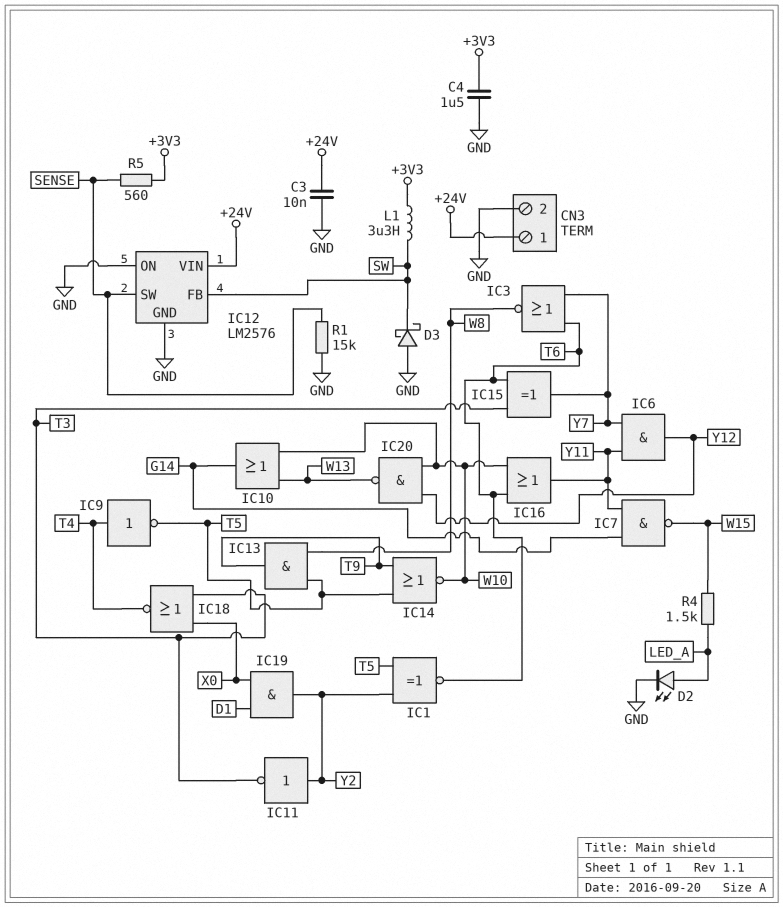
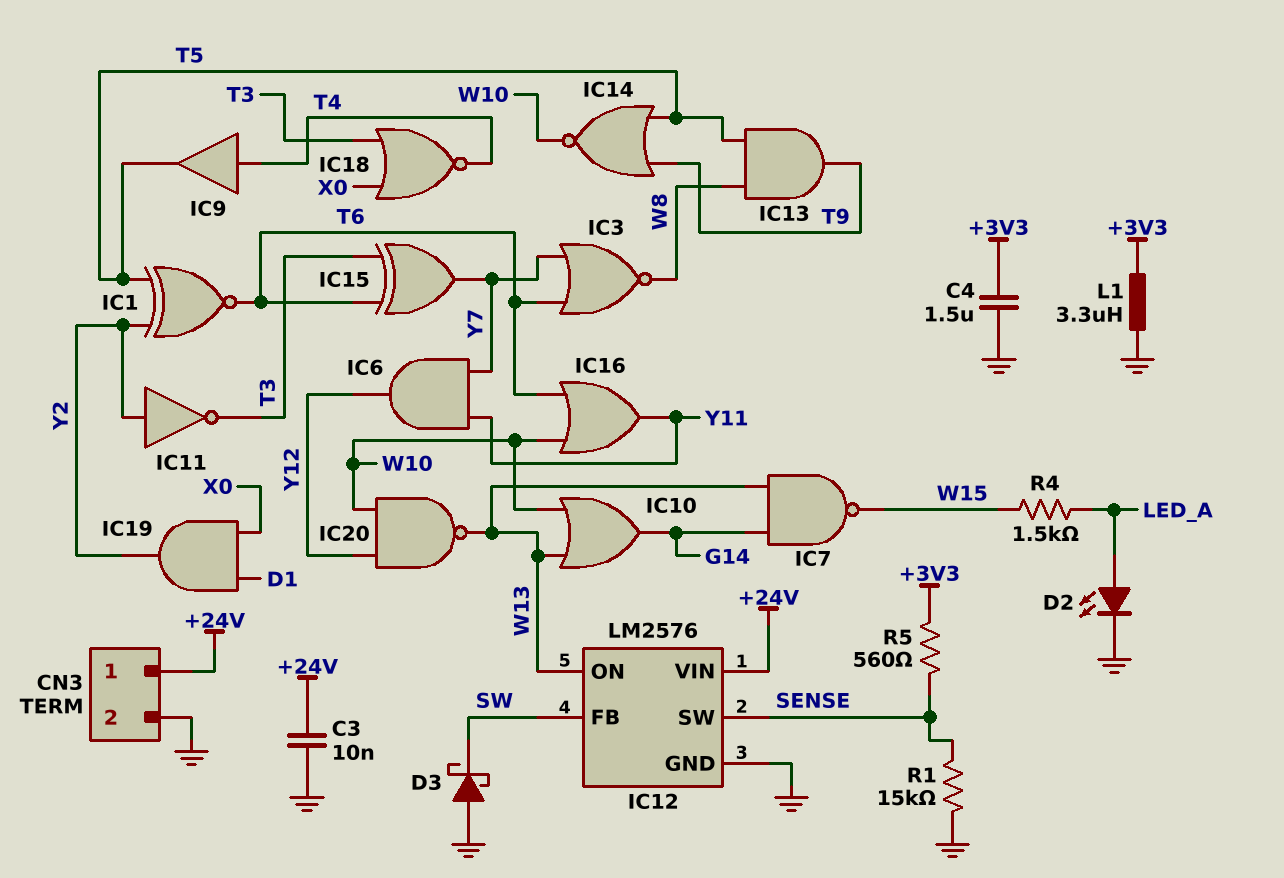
IC7: NAND (in G14, in Y11, out W15) -> NAND (in G14, in W13, out W15)
IC9: NOT (in T4, out T5) -> buffer (in T4, out T5)
IC12 pin ON: GND -> W13
L1: 3.3uH (+3V3, SW) -> 3.3uH (+3V3, GND)

